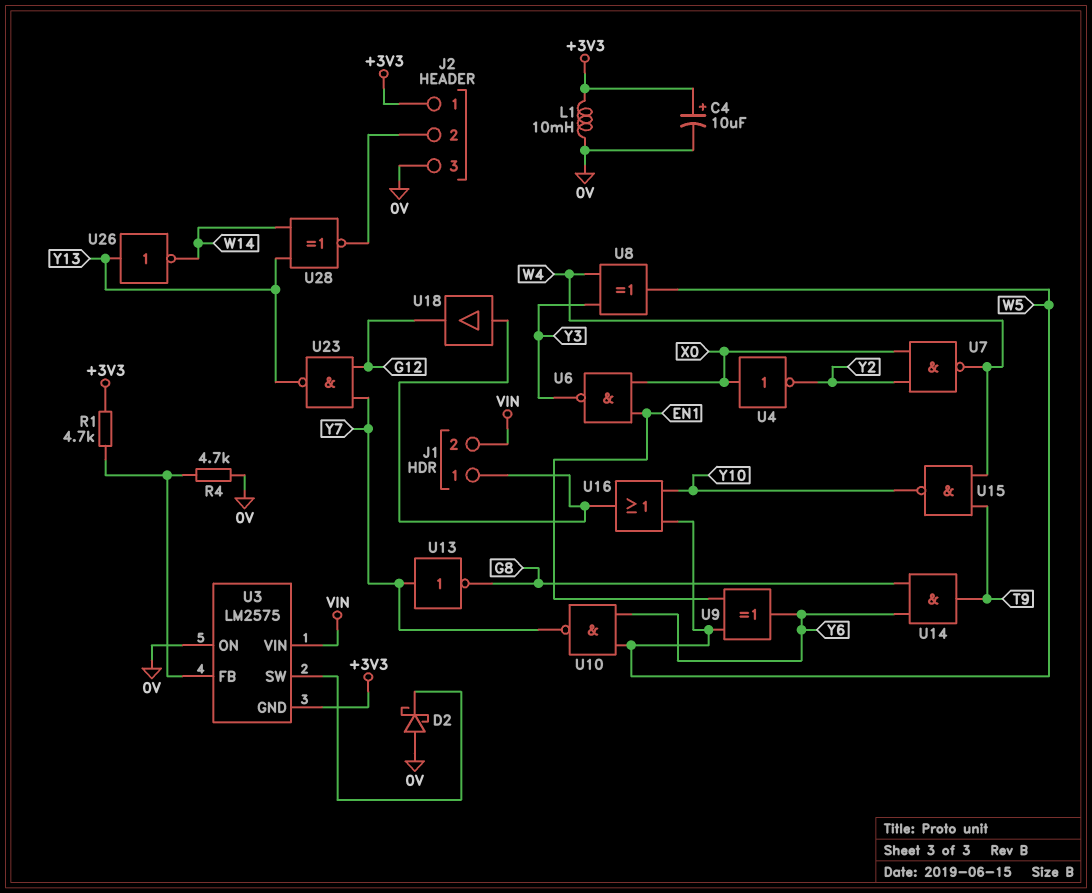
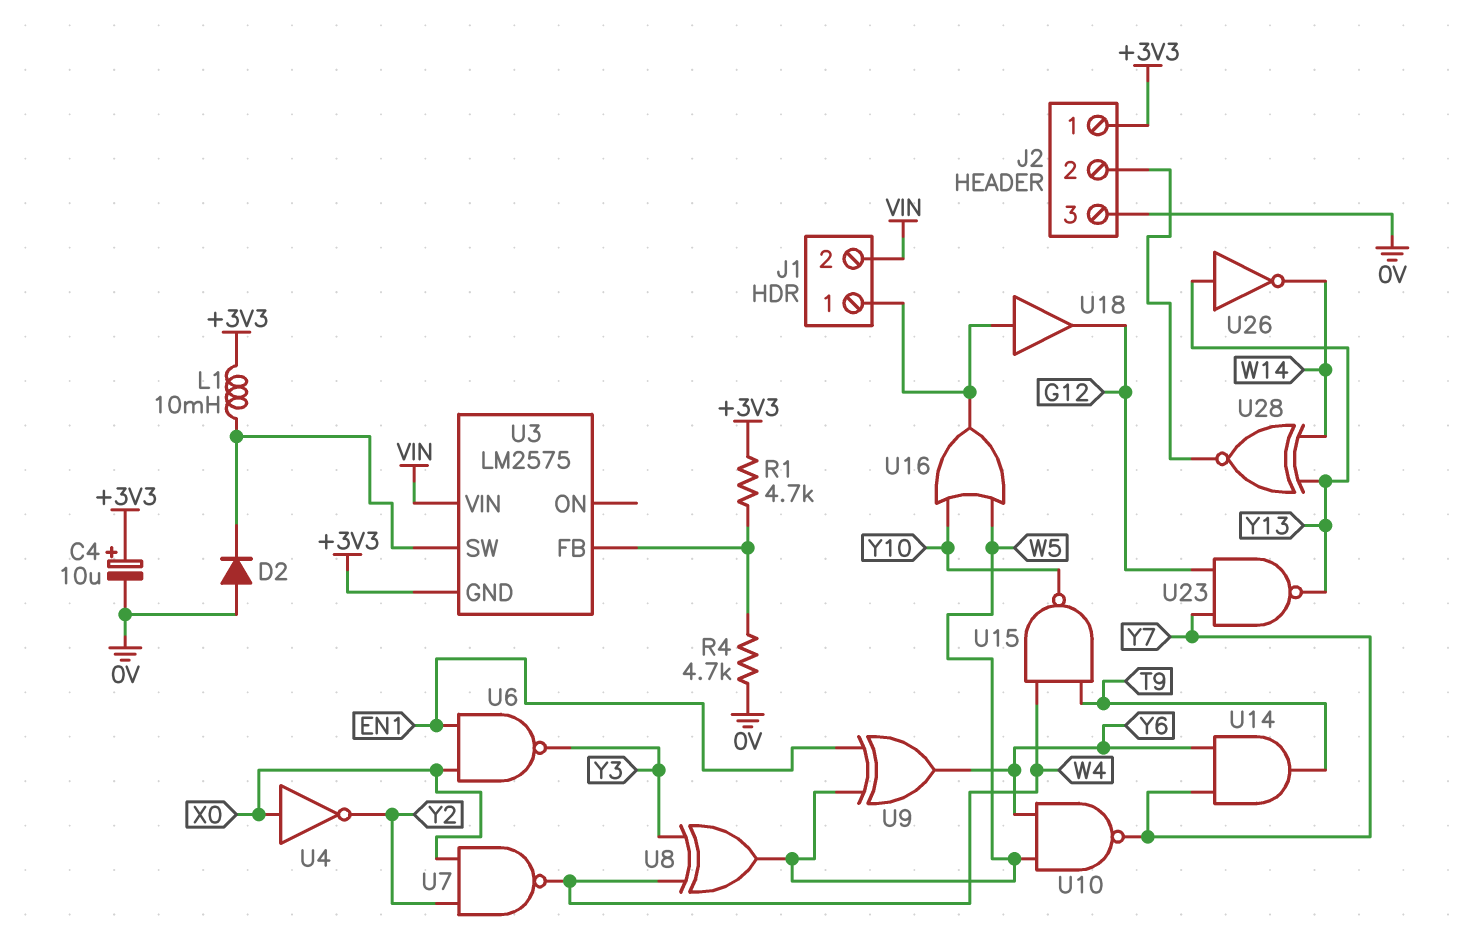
D2: schottky (A 0V, K U3/SW) -> diode (A 0V, K U3/SW)
L1: 10mH (+3V3, 0V) -> 10mH (+3V3, U3/SW)
U3 pin ON: 0V -> none
U13: NOT (in Y7, out G8) -> none
U14: AND (in G8, in Y6, out T9) -> AND (in Y6, in Y7, out T9)

